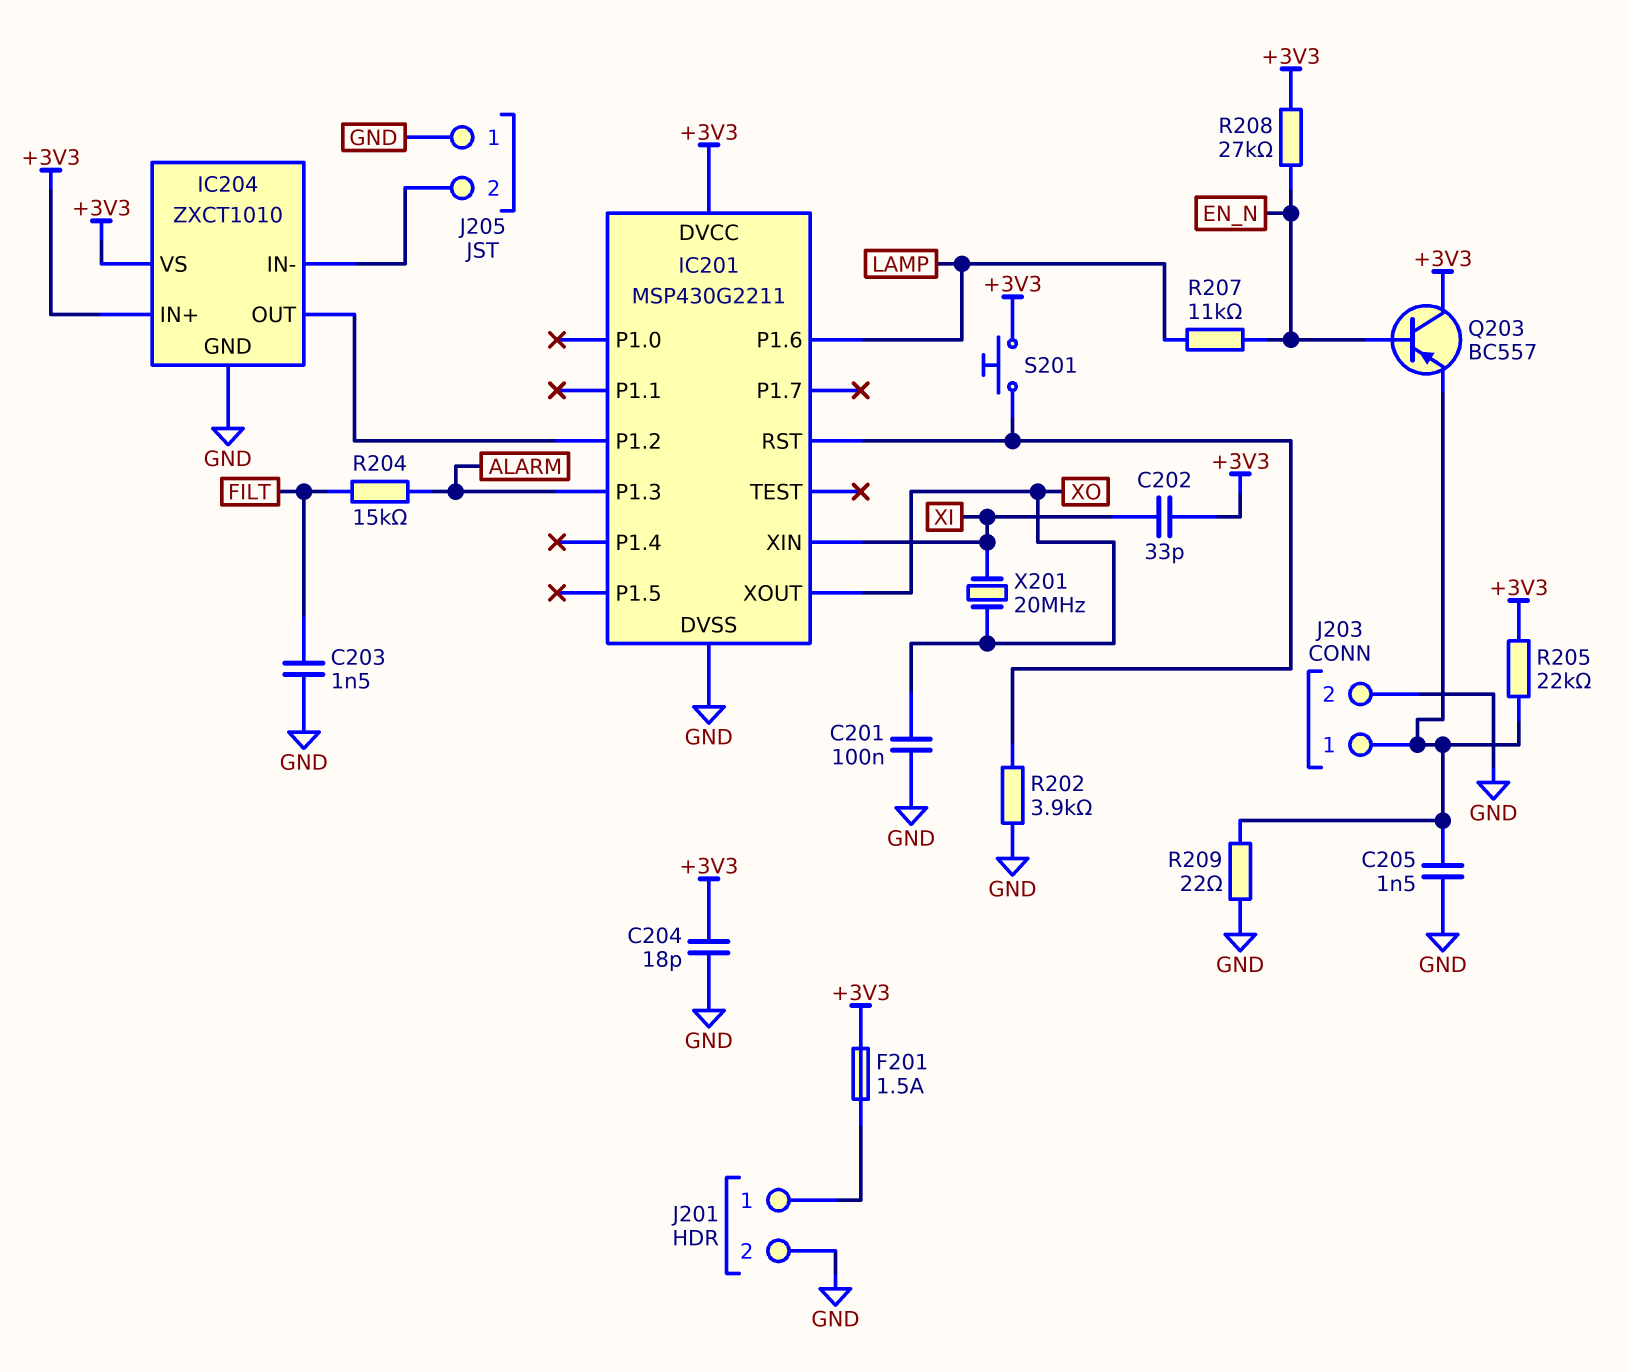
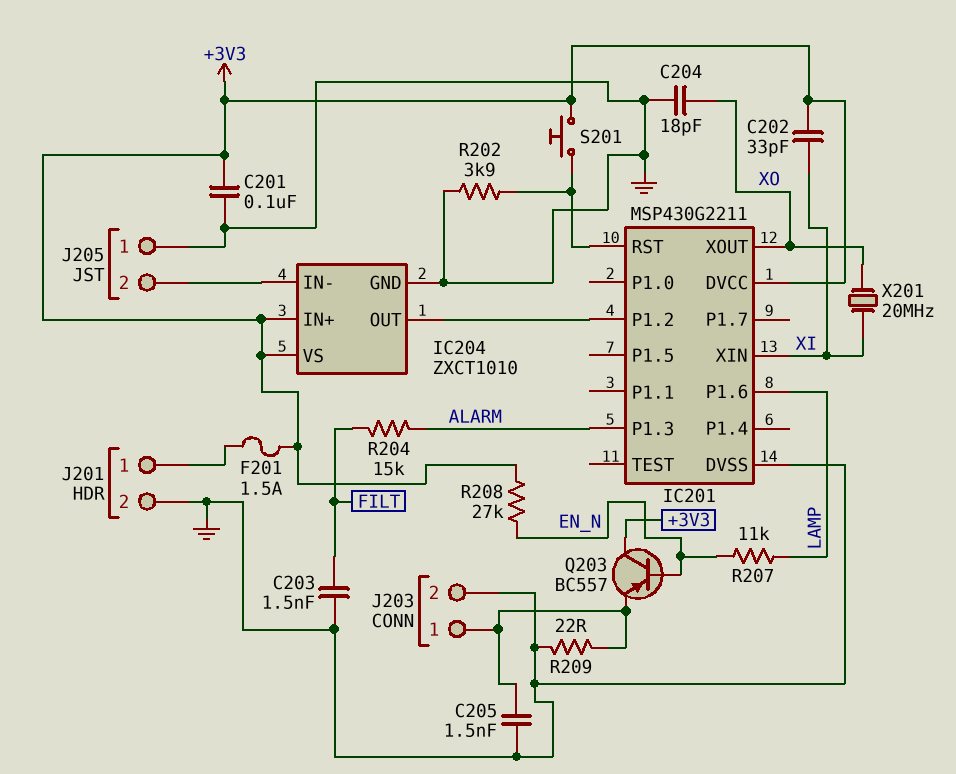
C201: 100nF (GND, XO) -> 100nF (+3V3, GND)
C204: 18pF (+3V3, GND) -> 18pF (GND, XO)
R205: 22k (+3V3, J203/1) -> none

